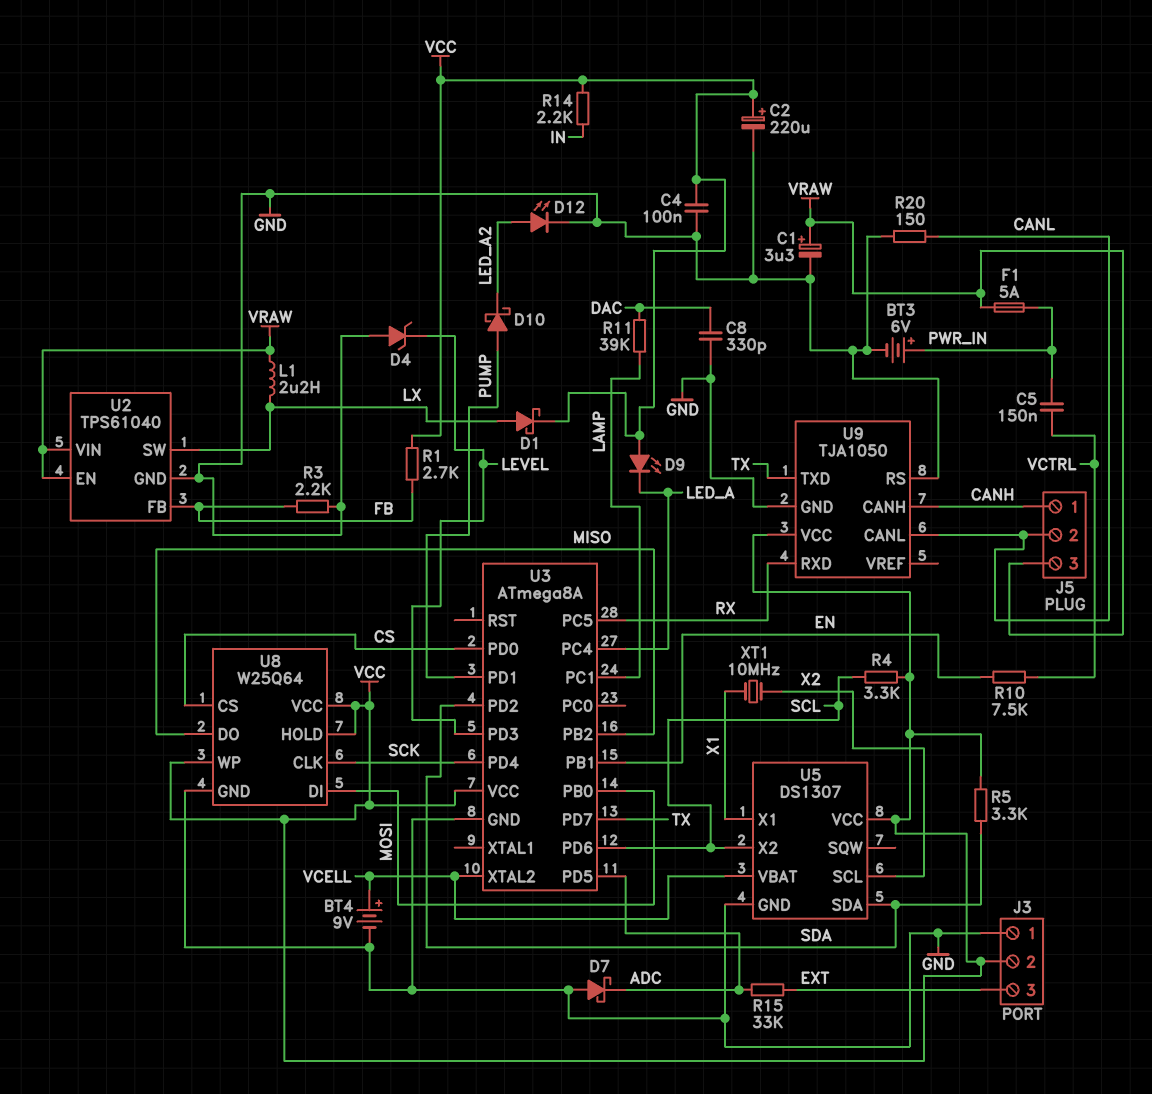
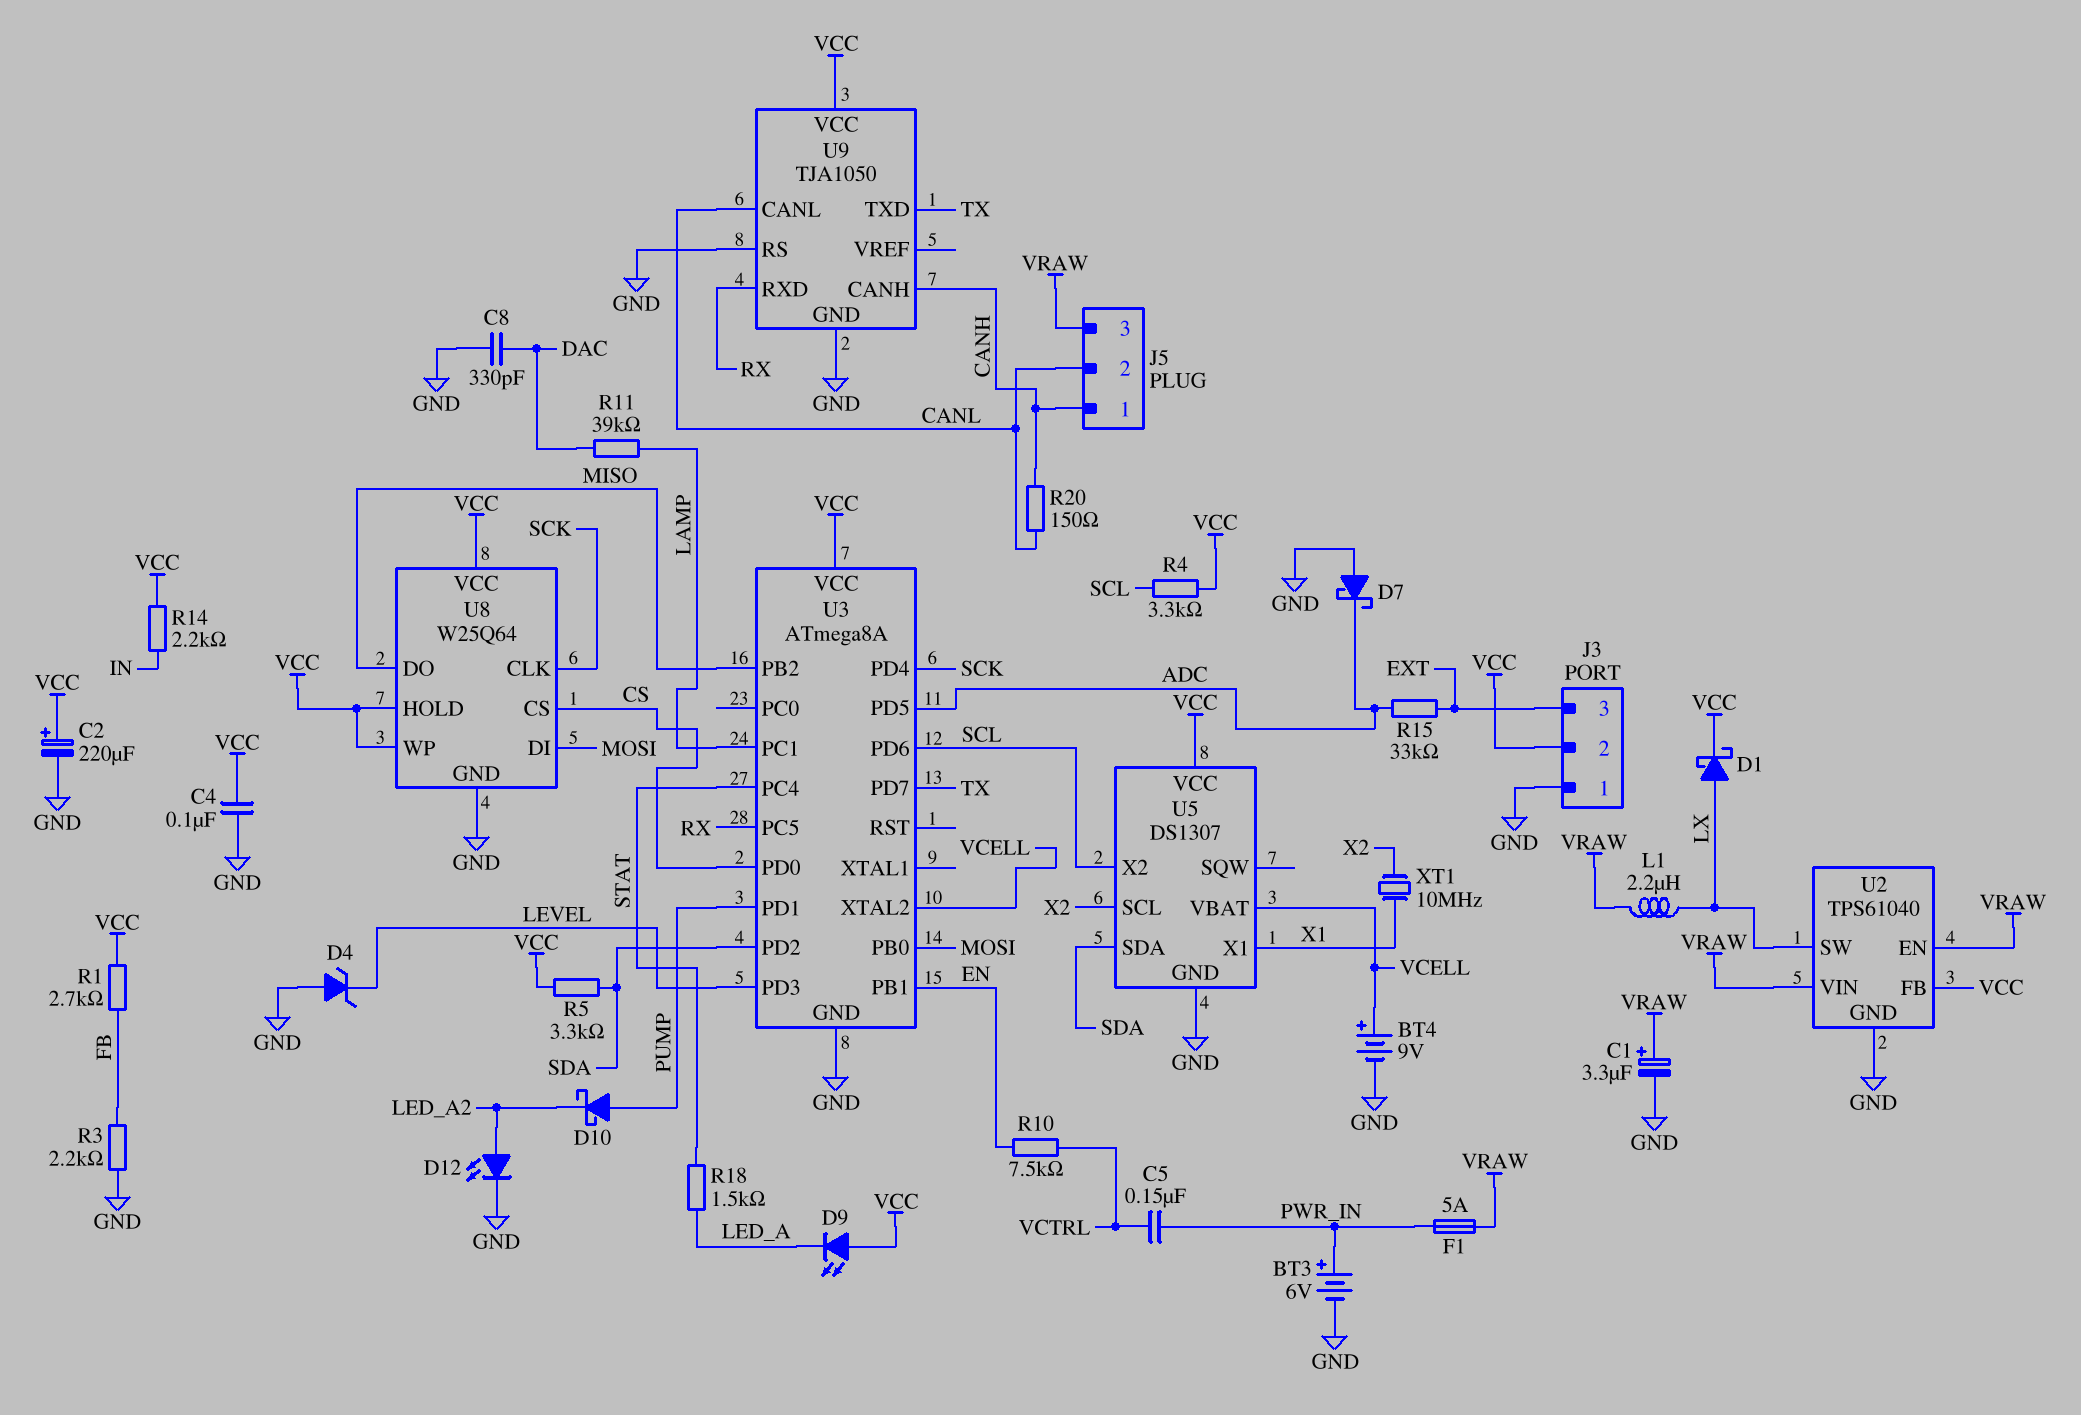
R18: none -> 1.5k (LED_A, STAT)
R20: 150 (CANL, GND) -> 150 (CANH, CANL)
U2 pin FB: FB -> VCC
U3 pin PC4: LED_A -> STAT

